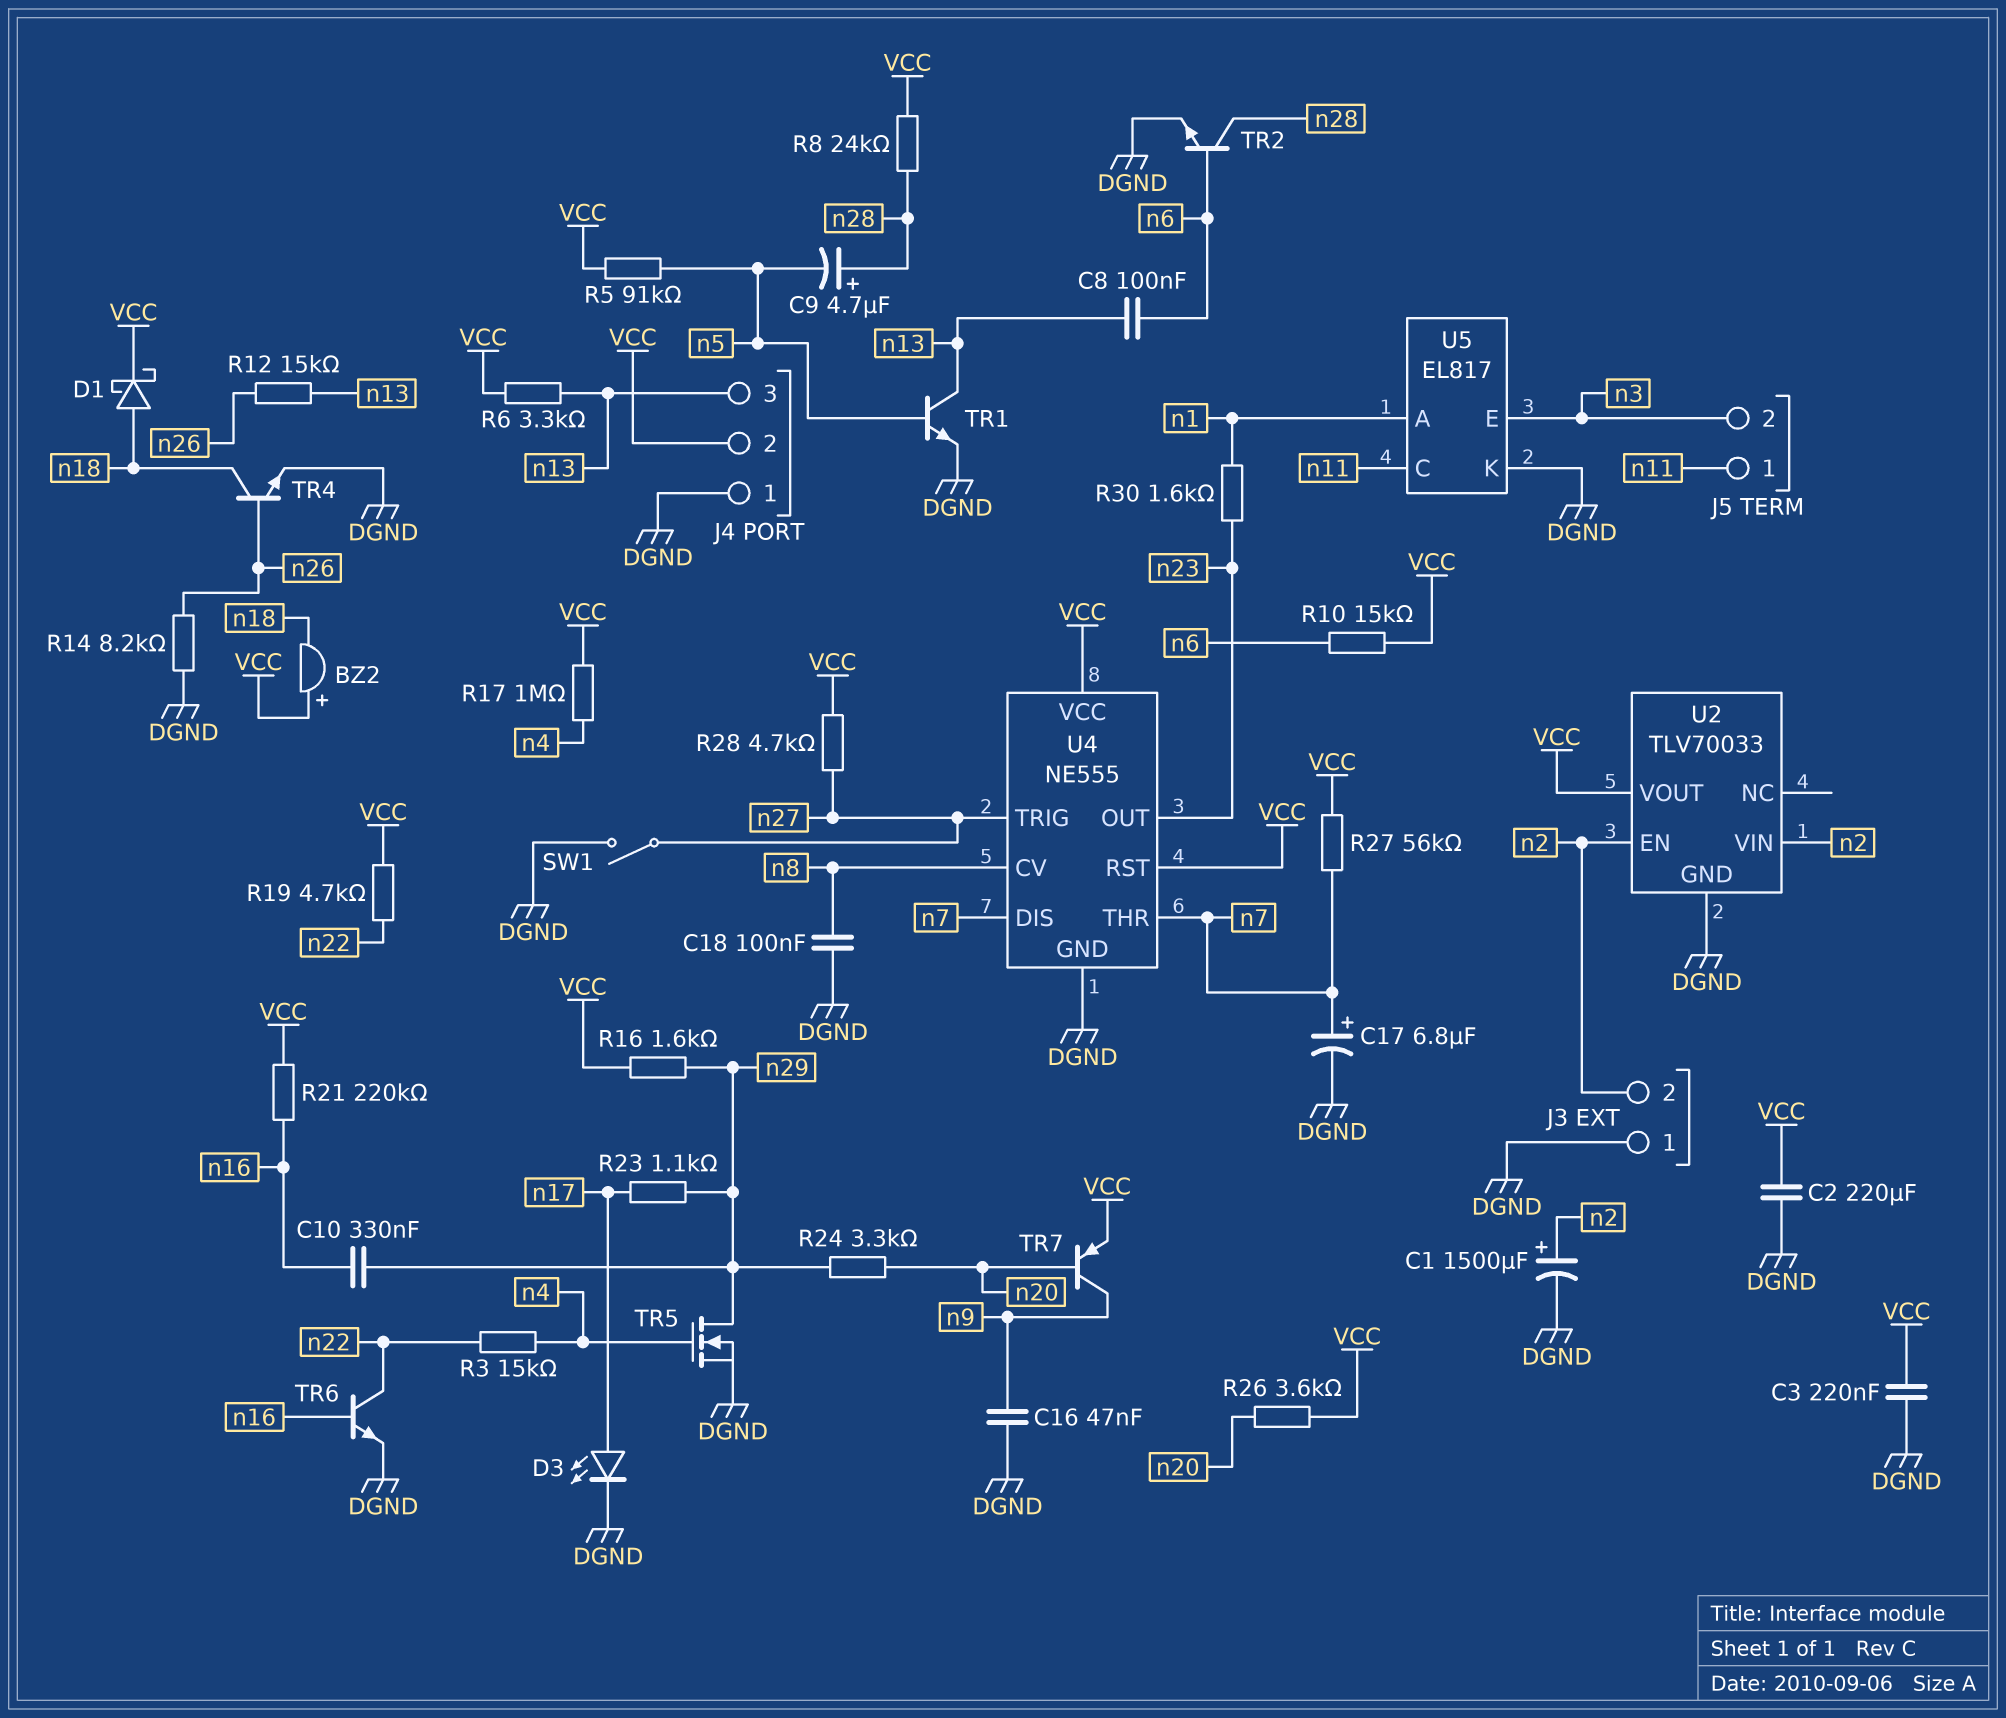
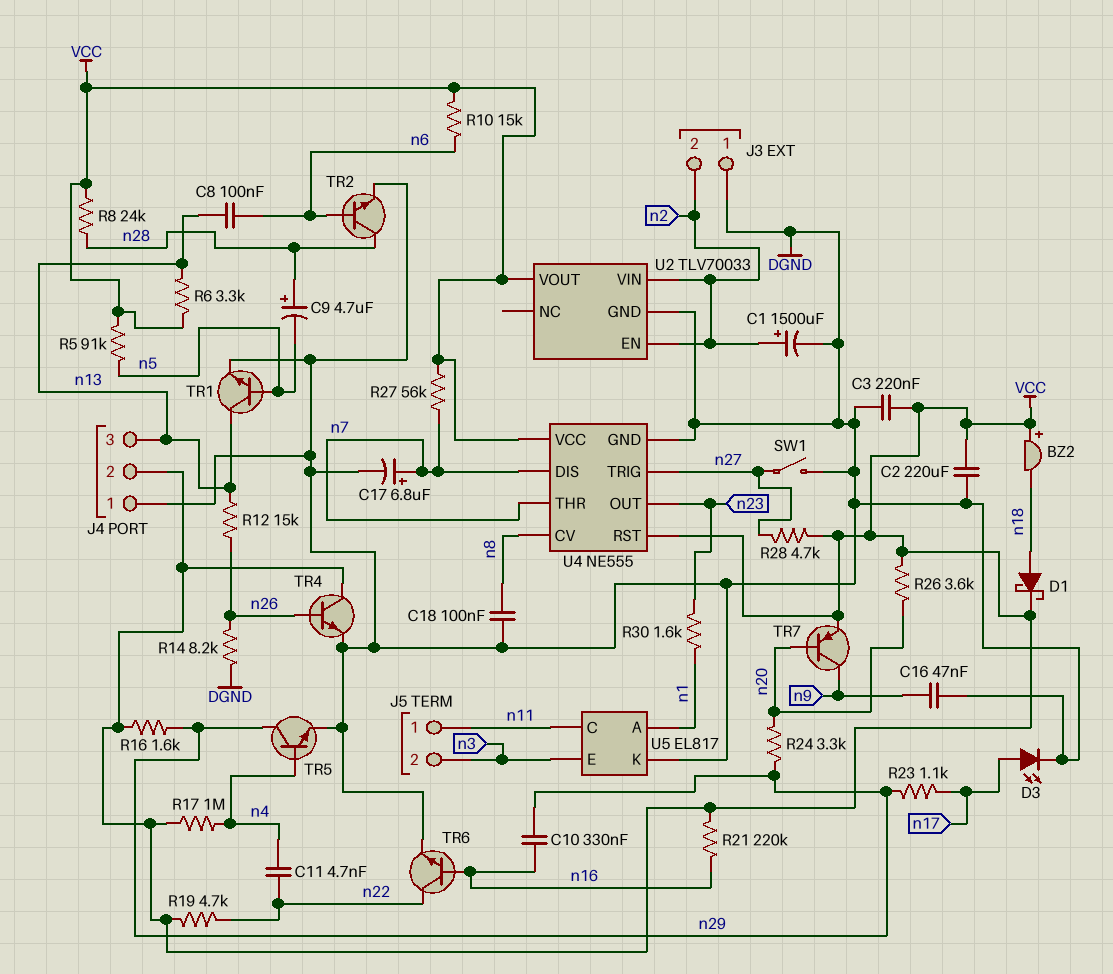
C11: none -> 4.7nF (n4, n22)
R3: 15k (n4, n22) -> none
TR4: NPN (B n26, C n18, E DGND) -> NPN (B n26, C VCC, E DGND)
TR5: NMOS (G n4, D n29, S DGND) -> NPN (B n4, C n29, E DGND)

